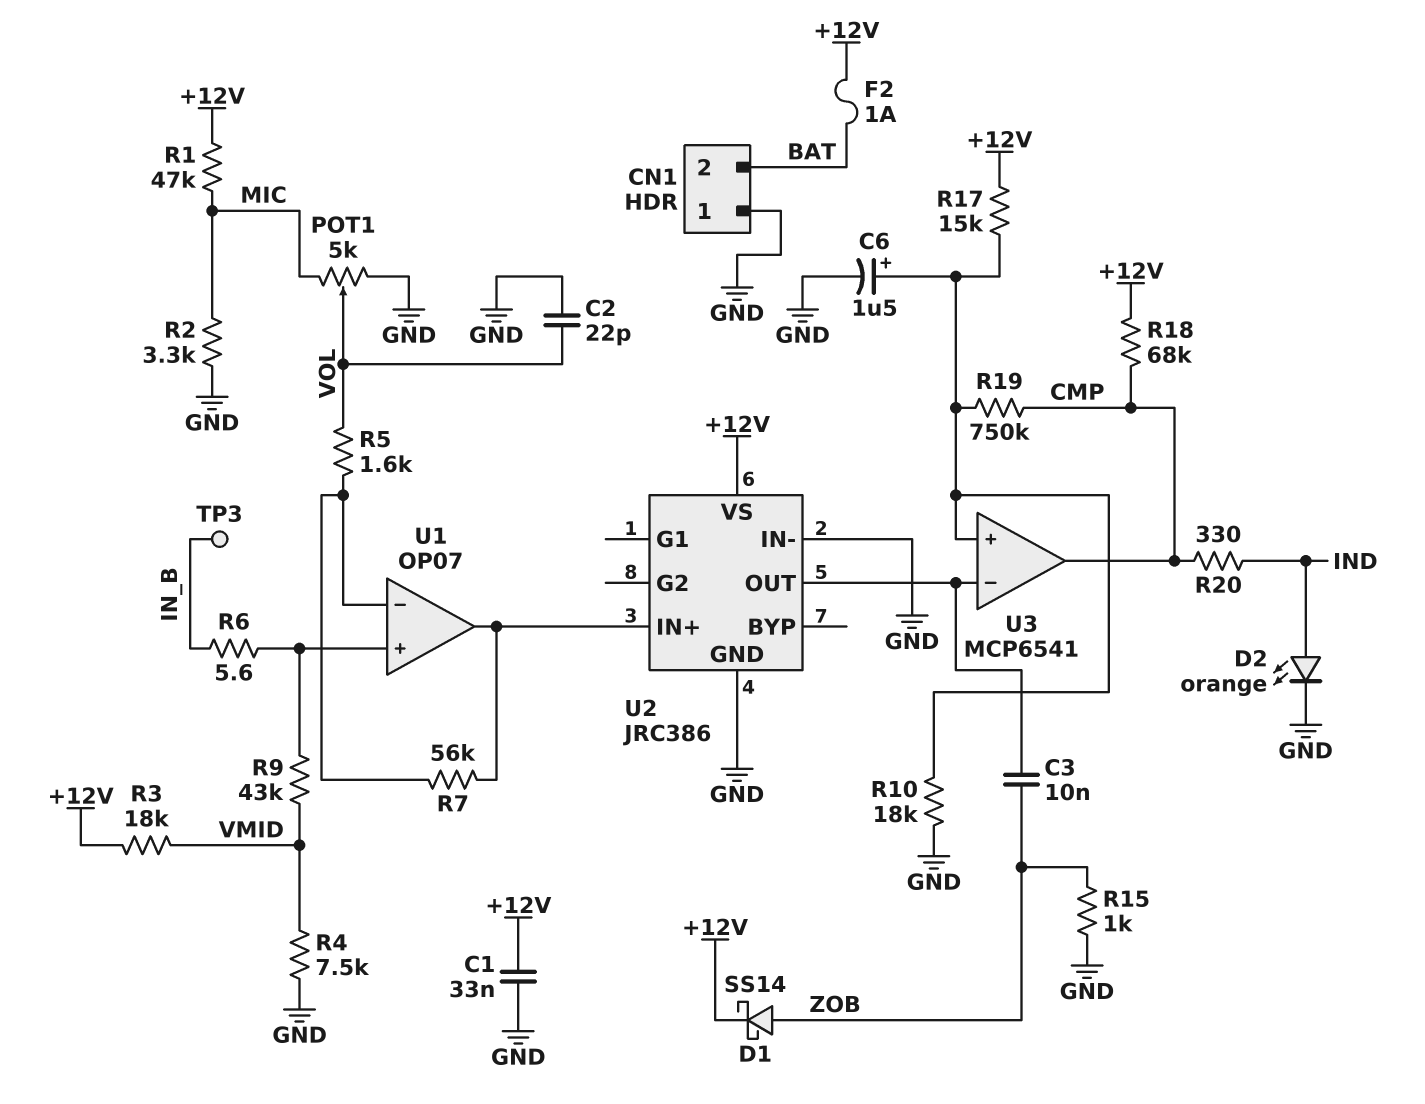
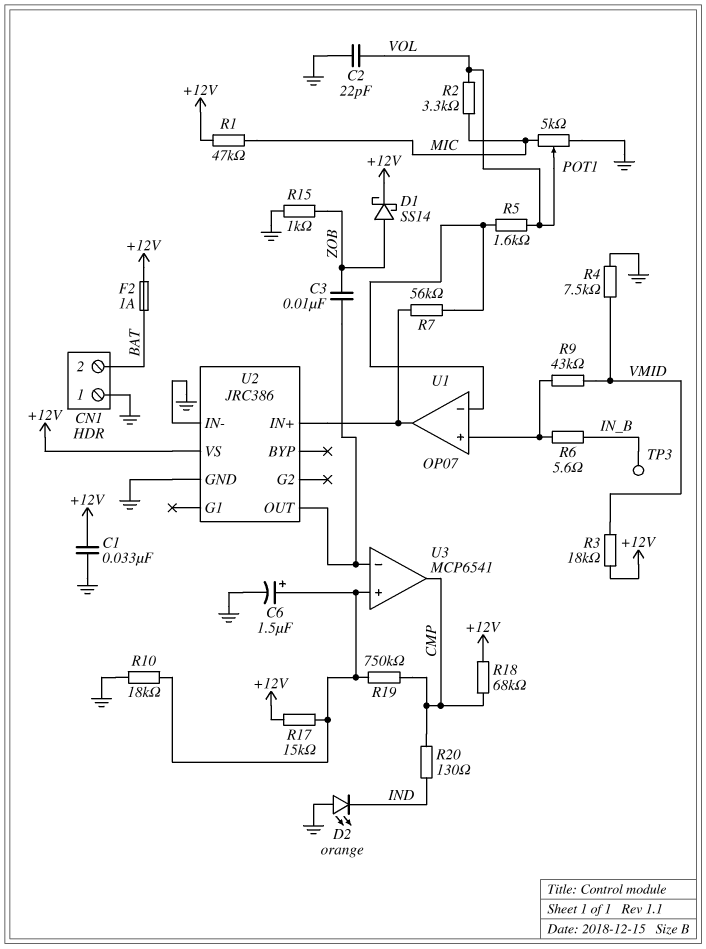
D2: LED orange (A IND, K GND) -> LED orange (A GND, K IND)
R2: 3.3k (GND, MIC) -> 3.3k (MIC, VOL)
R20: 330 (CMP, IND) -> 130 (CMP, IND)

